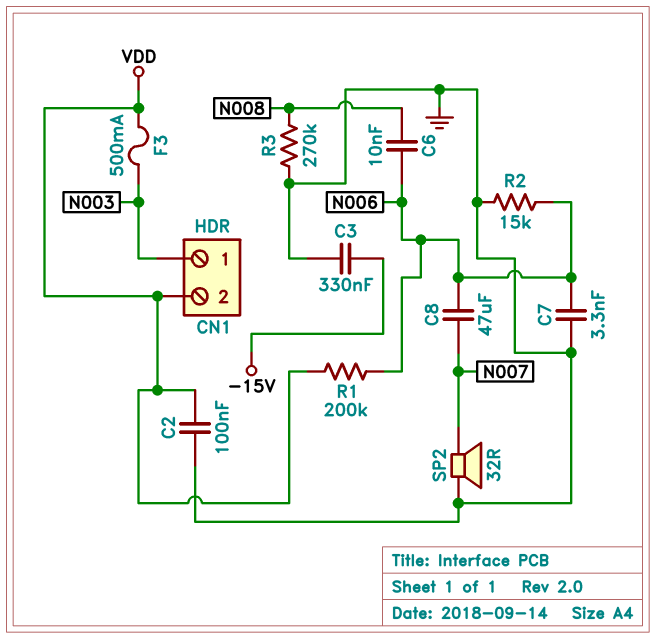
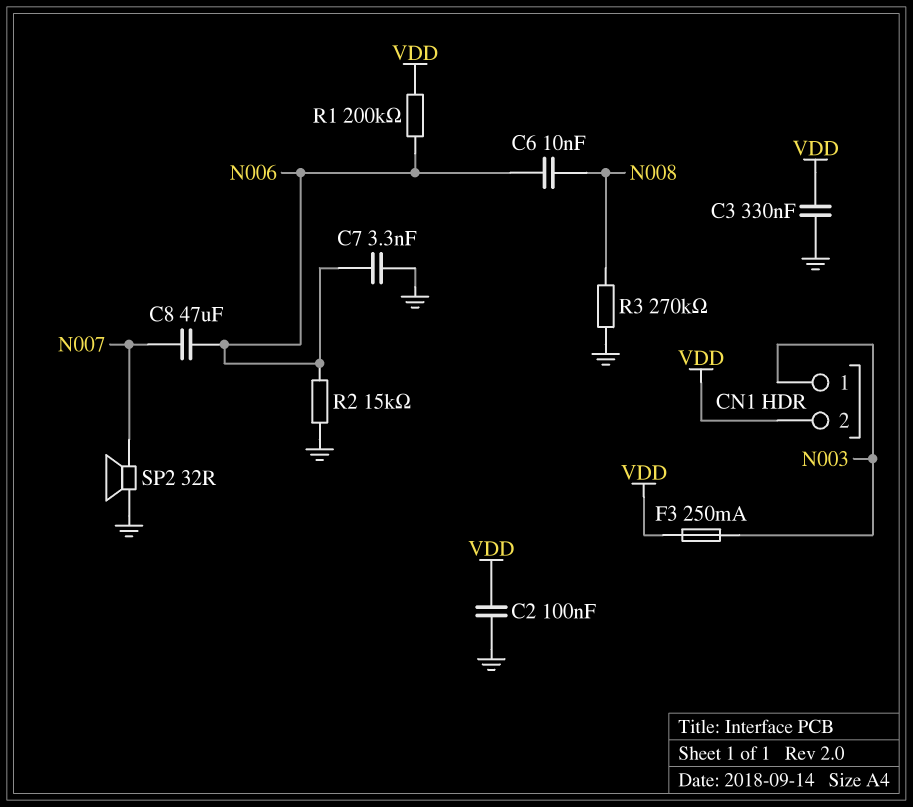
C3: 330nF (-15V, GND) -> 330nF (GND, VDD)
F3: 500mA (N003, VDD) -> 250mA (N003, VDD)

